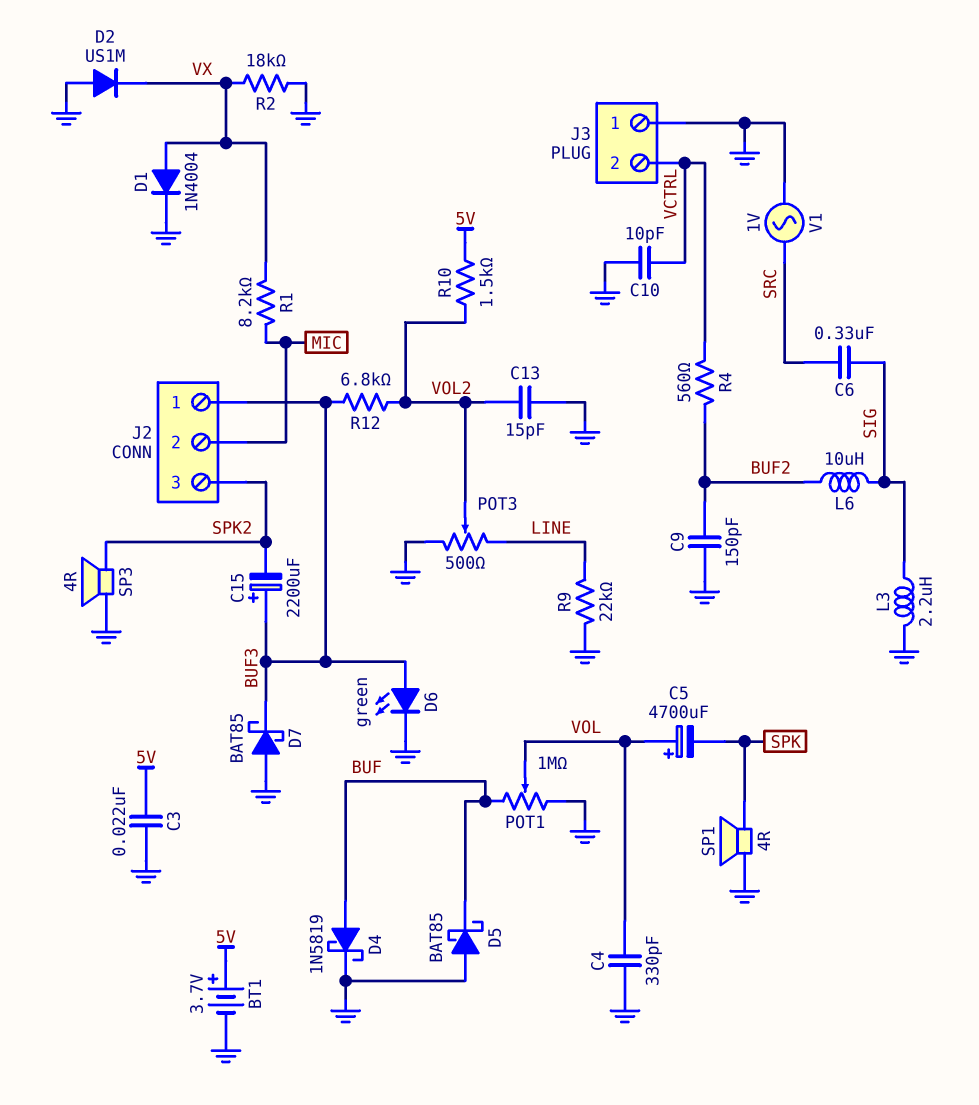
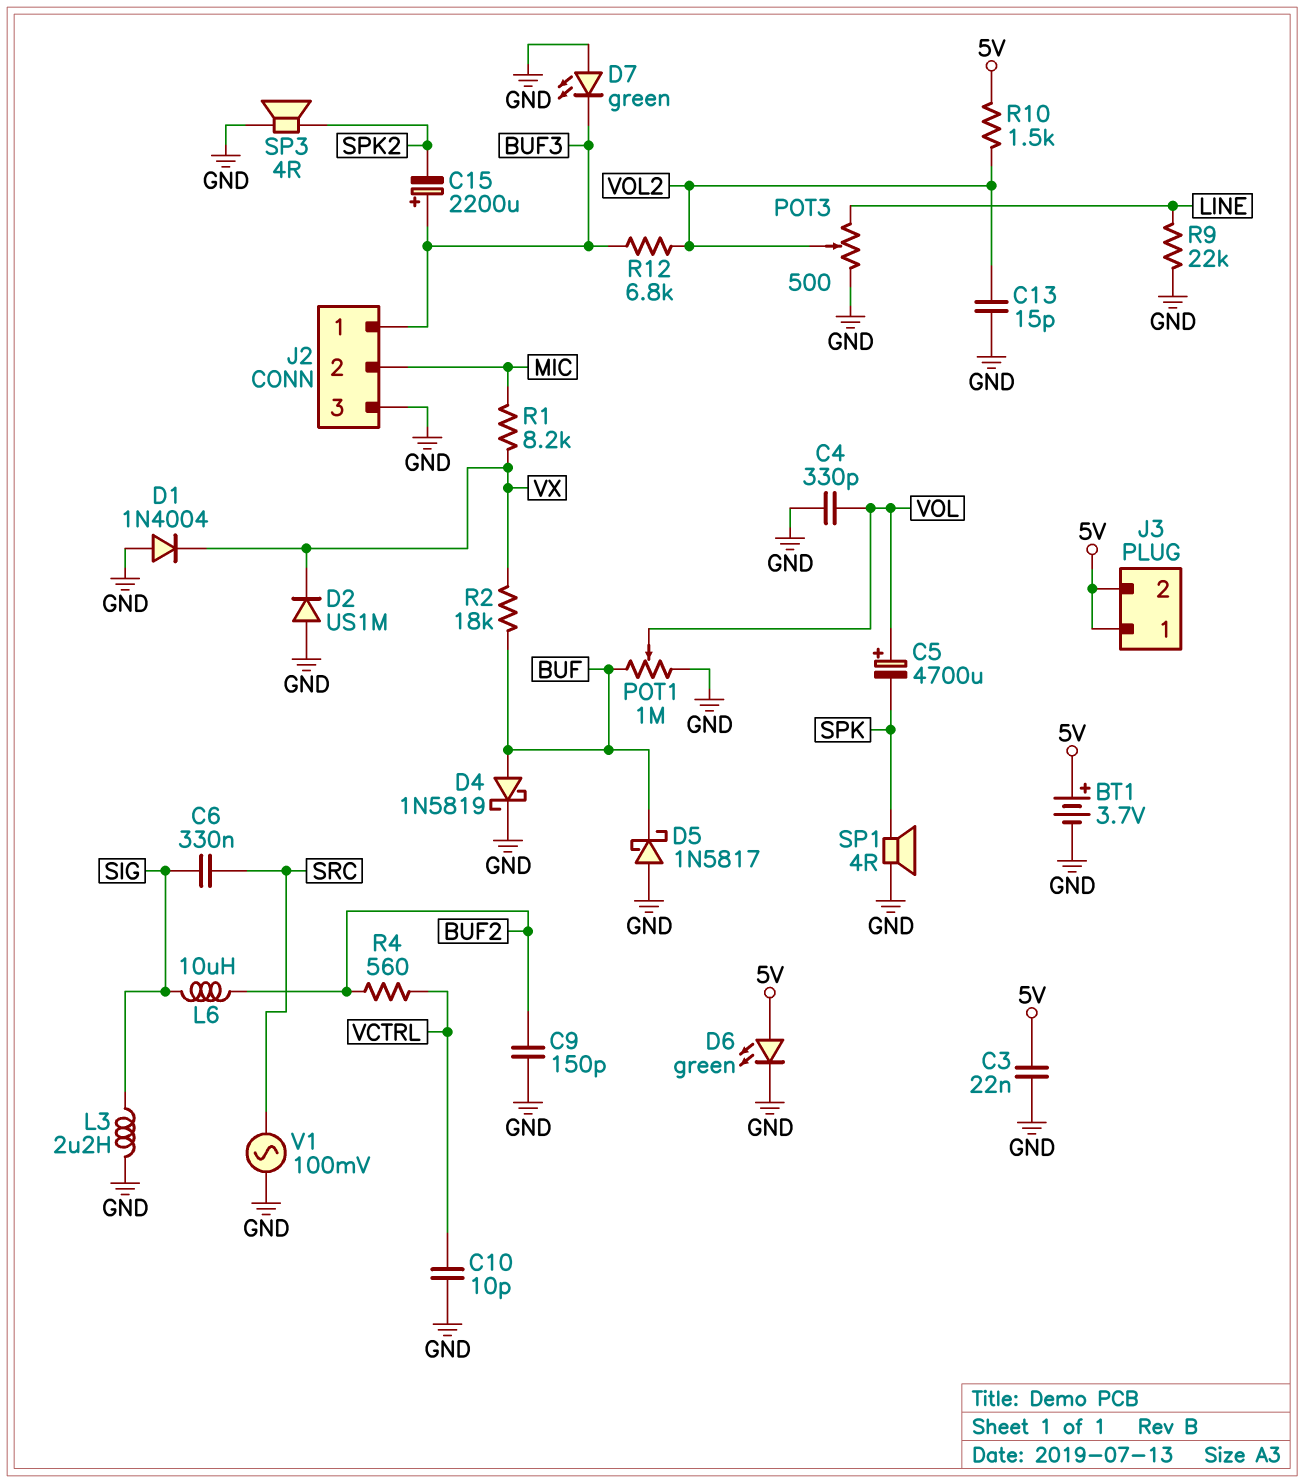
D1: diode 1N4004 (A VX, K GND) -> diode 1N4004 (A GND, K VX)
D5: schottky BAT85 (A GND, K BUF) -> schottky 1N5817 (A GND, K BUF)
D6: LED green (A BUF3, K GND) -> LED green (A 5V, K GND)
D7: schottky BAT85 (A GND, K BUF3) -> LED green (A GND, K BUF3)
J2 pin 3: SPK2 -> GND
J3 pin 1: GND -> 5V
J3 pin 2: VCTRL -> 5V
R2: 18k (GND, VX) -> 18k (BUF, VX)
V1: AC 1V (GND, SRC) -> AC 100mV (GND, SRC)

